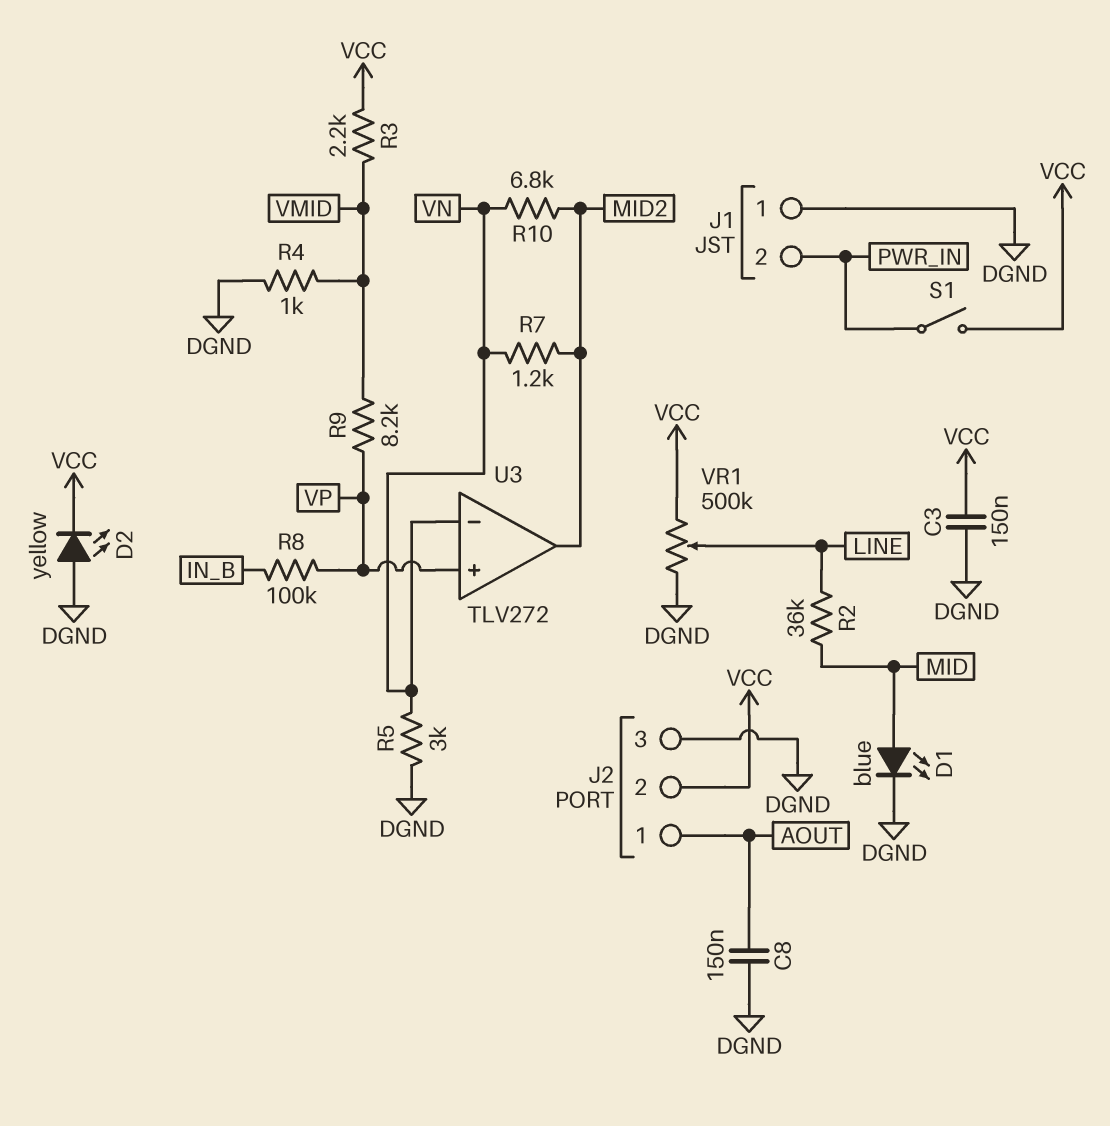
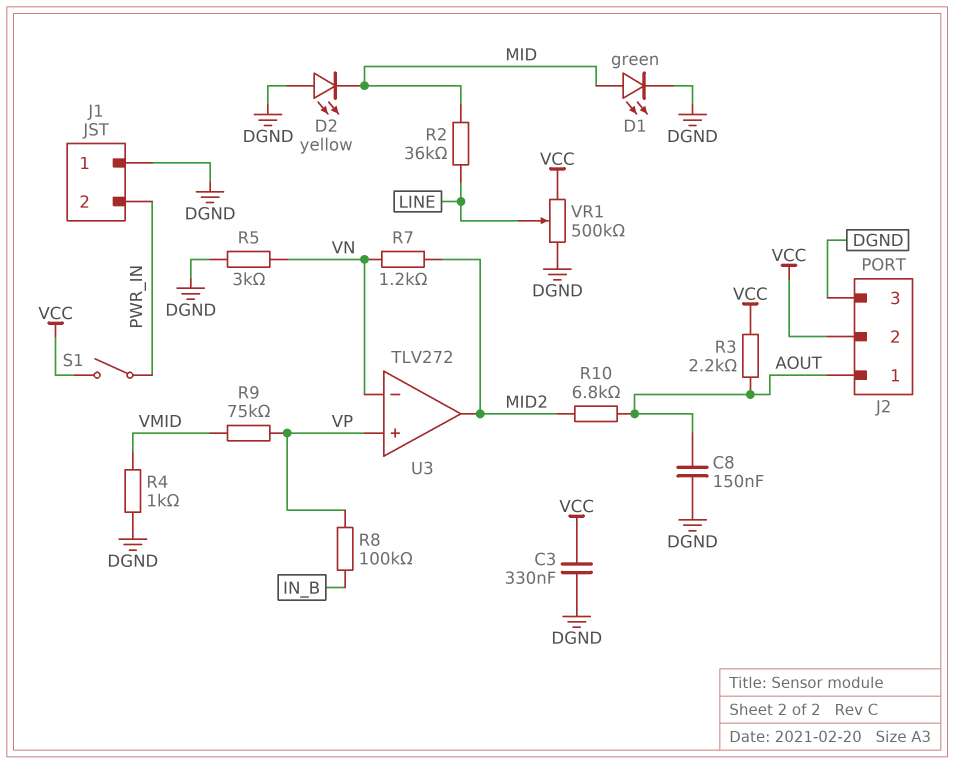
C3: 150nF (DGND, VCC) -> 330nF (DGND, VCC)
D1: LED blue (A MID, K DGND) -> LED green (A MID, K DGND)
D2: LED yellow (A DGND, K VCC) -> LED yellow (A DGND, K MID)
R3: 2.2k (VCC, VMID) -> 2.2k (AOUT, VCC)
R9: 8.2k (VMID, VP) -> 75k (VMID, VP)
R10: 6.8k (MID2, VN) -> 6.8k (AOUT, MID2)

